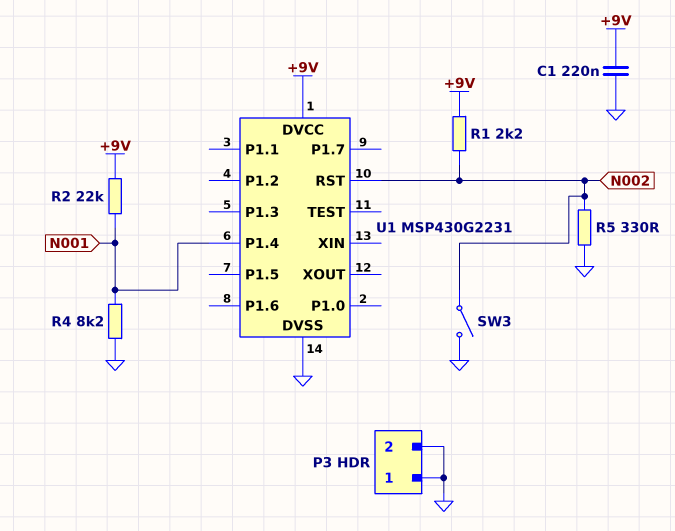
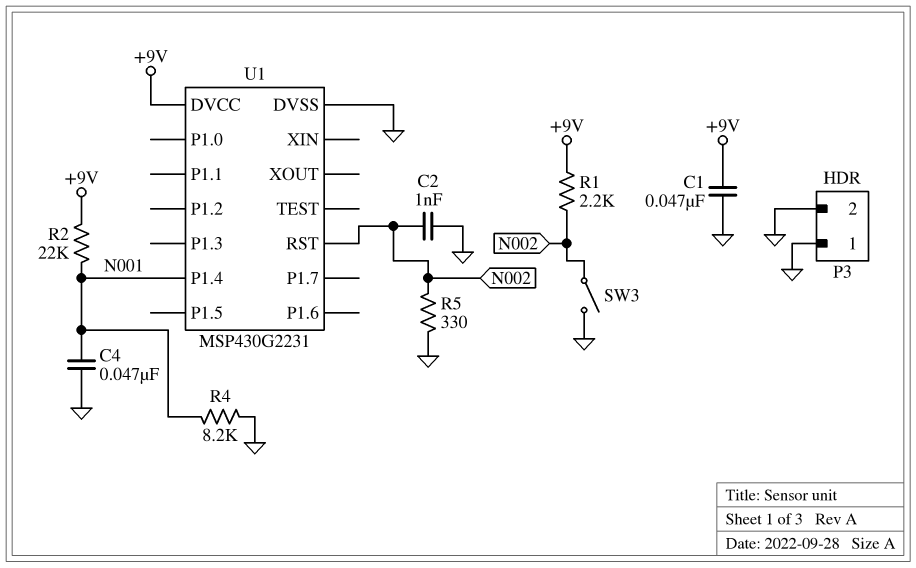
C1: 220nF (+9V, GND) -> 47nF (+9V, GND)
C2: none -> 1nF (GND, N002)
C4: none -> 47nF (GND, N001)

